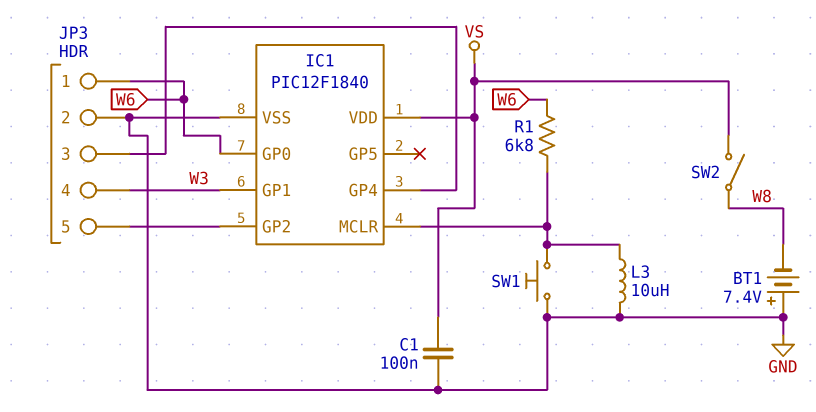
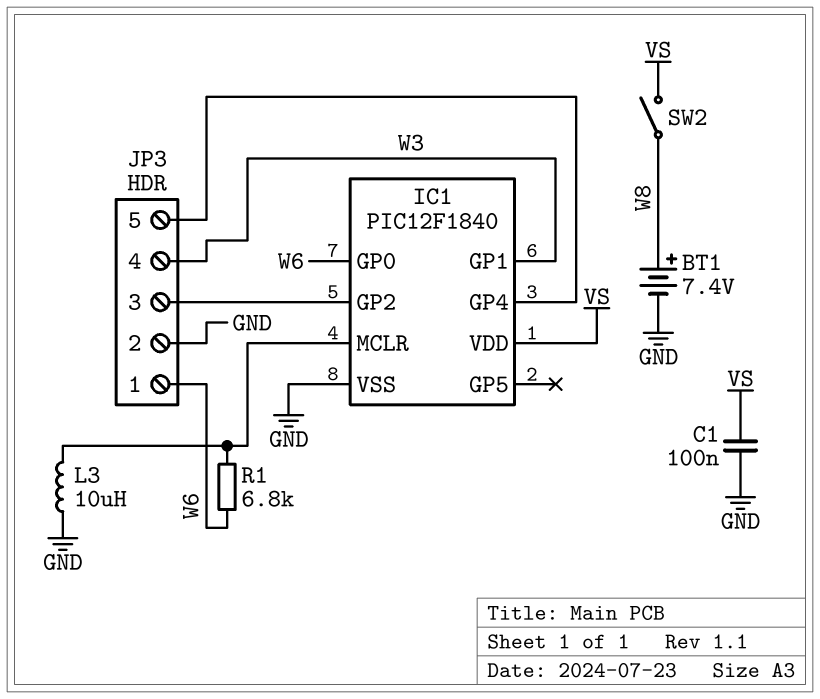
BT1: 7.4V (plus GND, minus W8) -> 7.4V (plus W8, minus GND)
JP3 pin 3: IC1/GP4 -> IC1/GP2
JP3 pin 5: IC1/GP2 -> IC1/GP4
SW1: button (GND, IC1/MCLR) -> none

